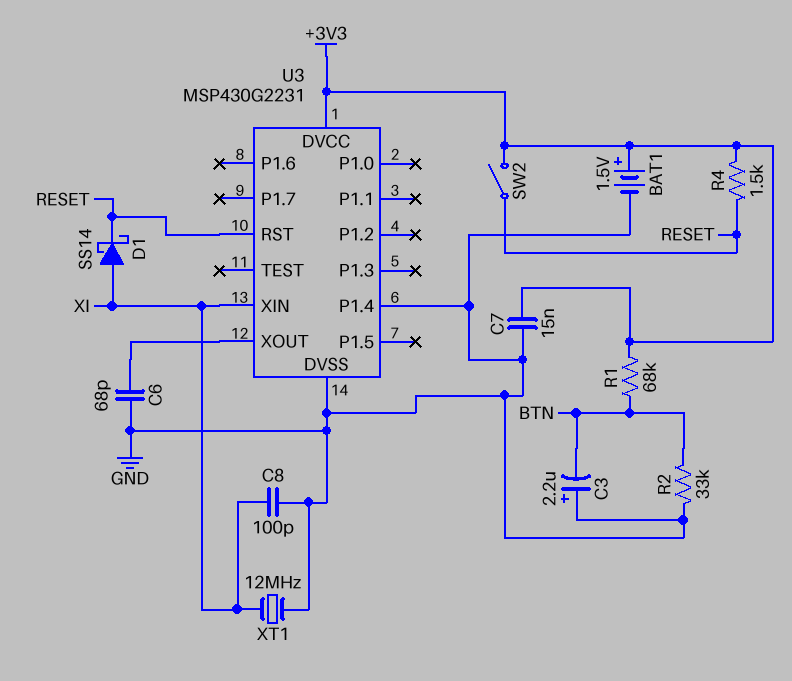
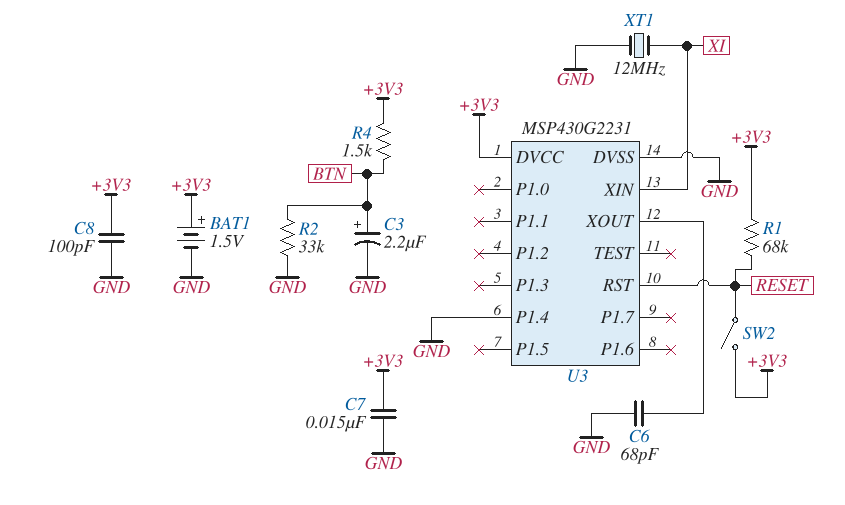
C3: 2.2uF (plus GND, minus BTN) -> 2.2uF (plus BTN, minus GND)
C8: 100pF (GND, XI) -> 100pF (+3V3, GND)
D1: schottky SS14 (A XI, K RESET) -> none
R1: 68k (+3V3, BTN) -> 68k (+3V3, RESET)
R4: 1.5k (+3V3, RESET) -> 1.5k (+3V3, BTN)

